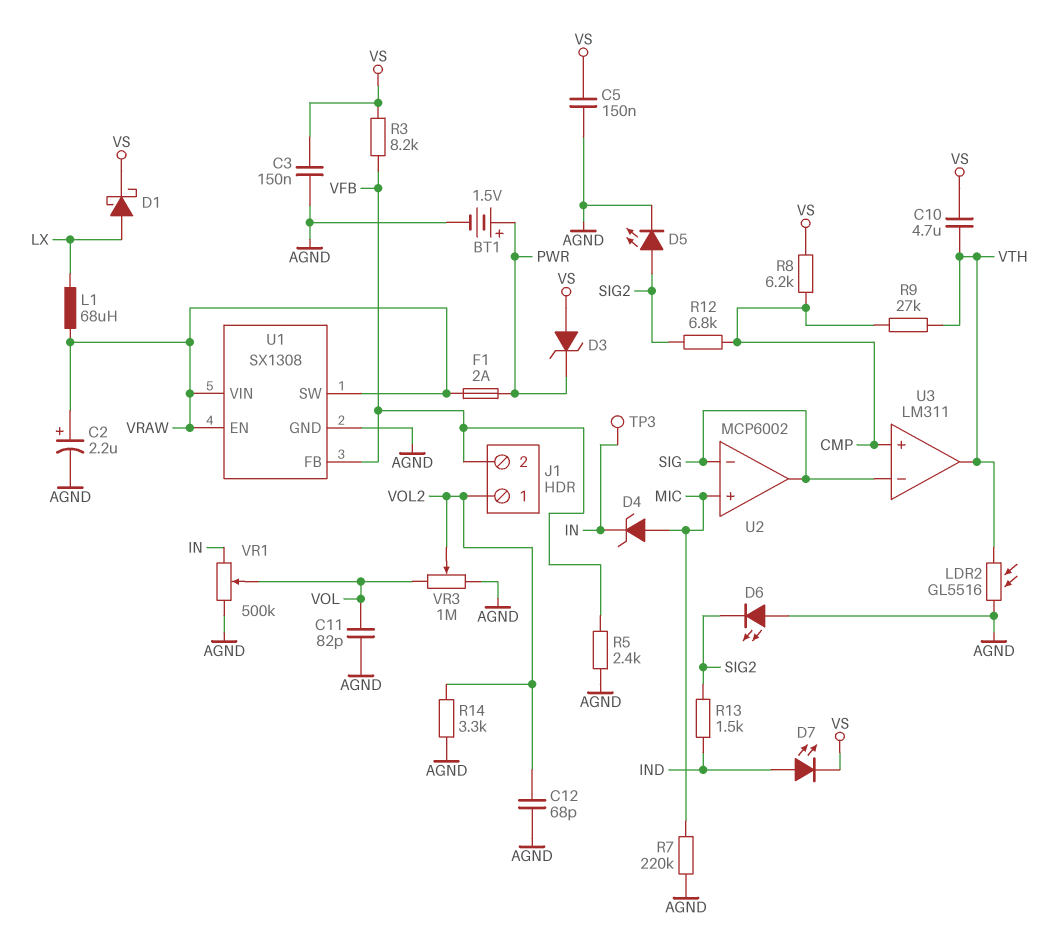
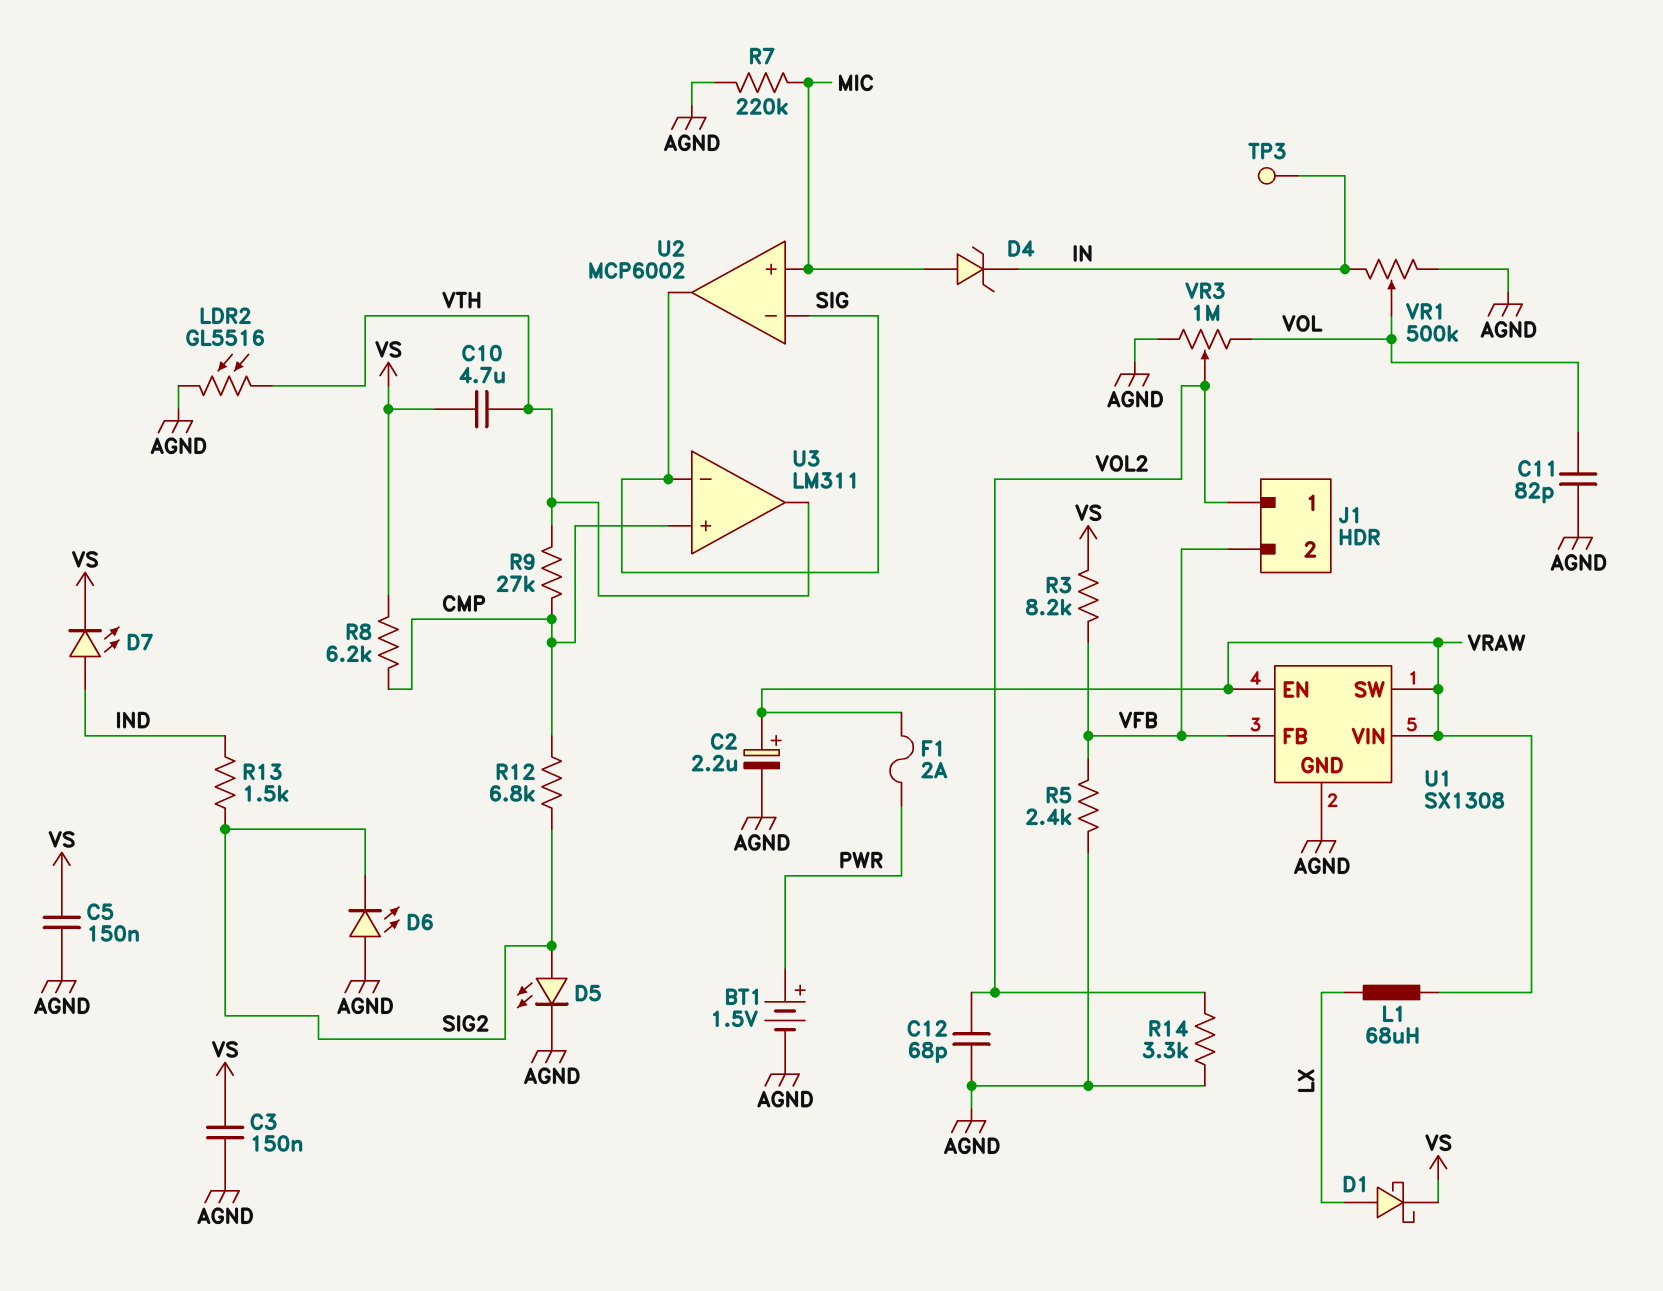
D3: zener (A VS, K PWR) -> none

